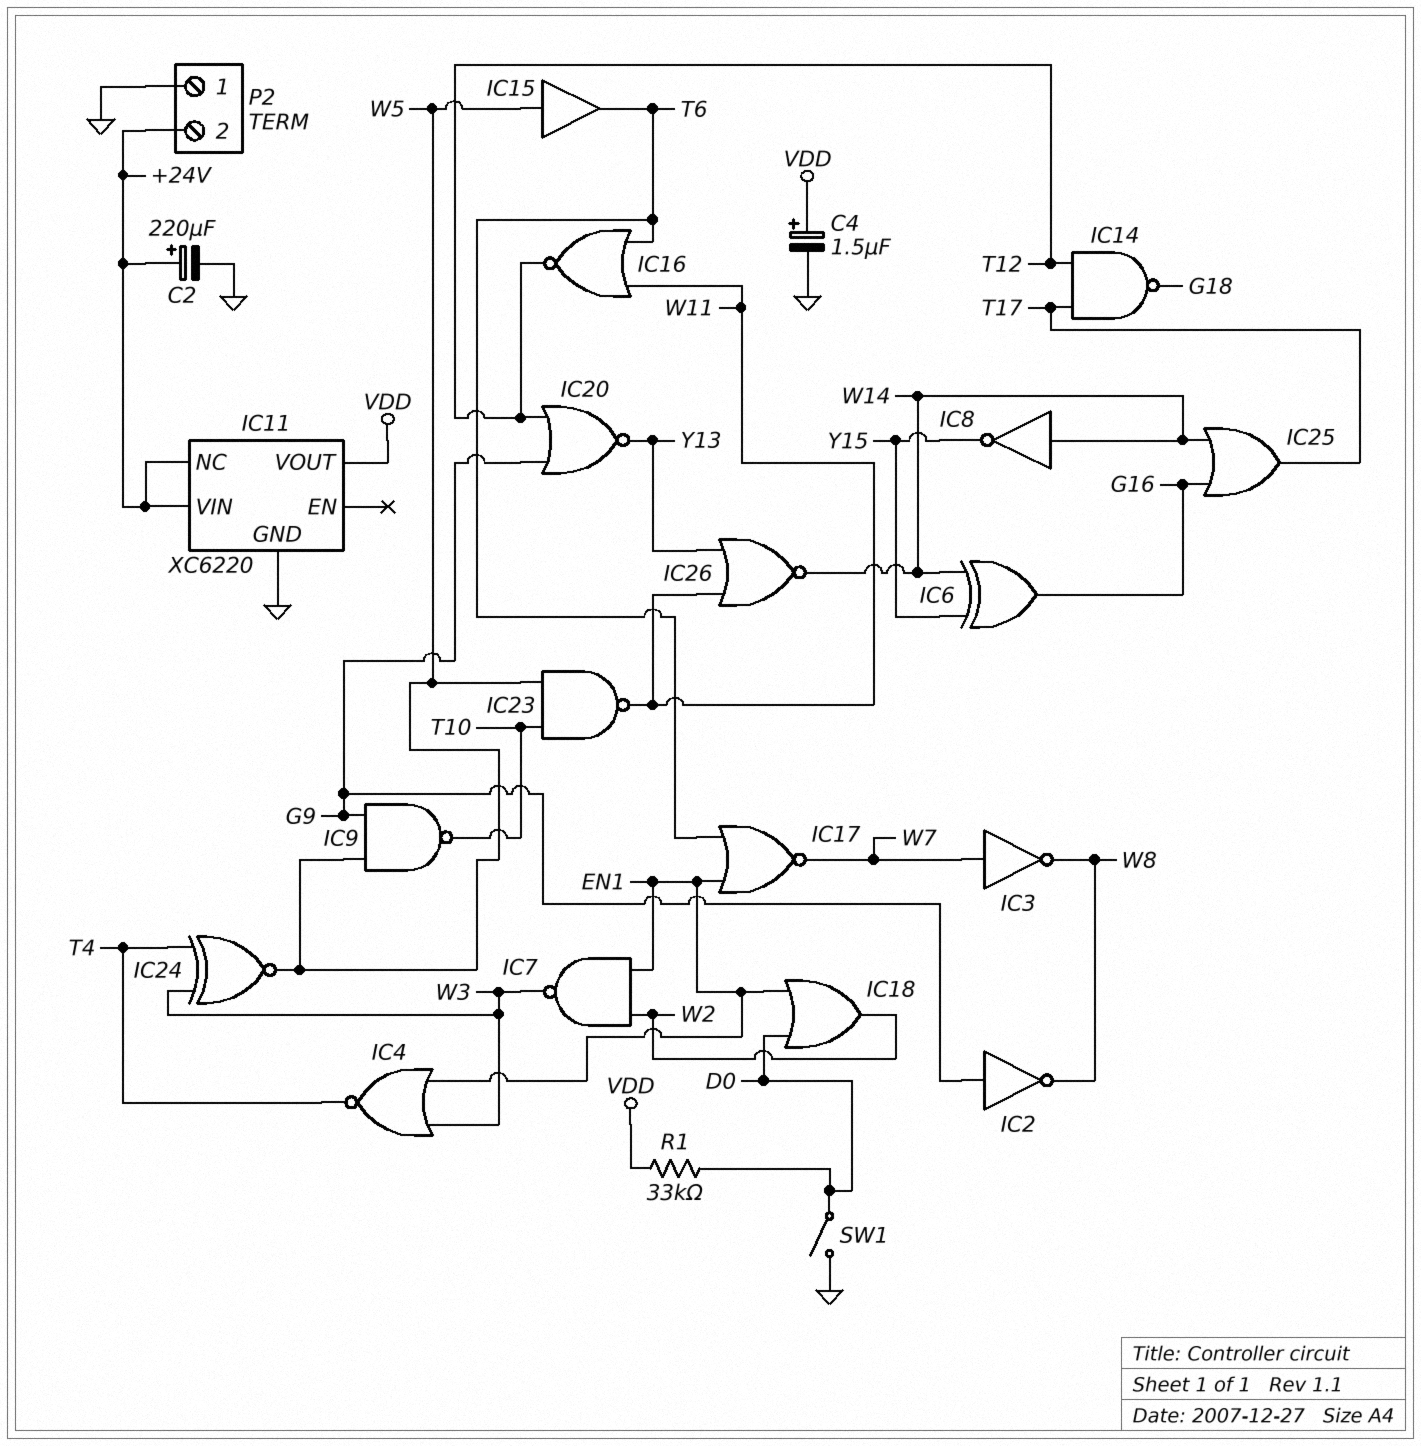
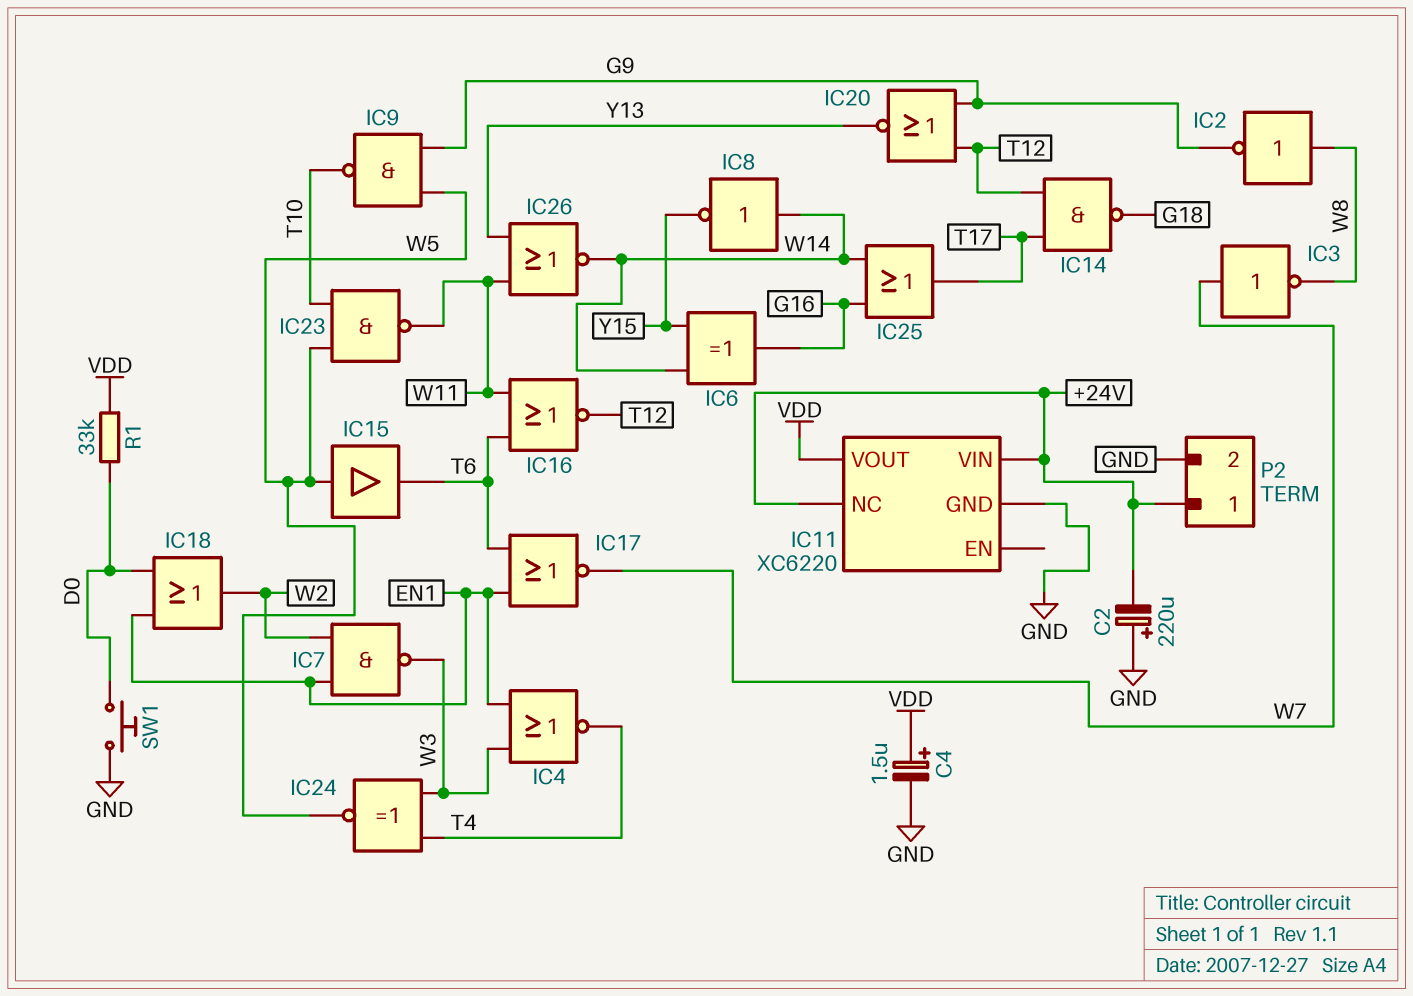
C2: 220uF (plus +24V, minus GND) -> 220uF (plus GND, minus +24V)
IC2: NOT (in G9, out W8) -> NOT (in W8, out G9)
P2 pin 1: GND -> +24V
P2 pin 2: +24V -> GND
SW1: switch (D0, GND) -> button (D0, GND)

